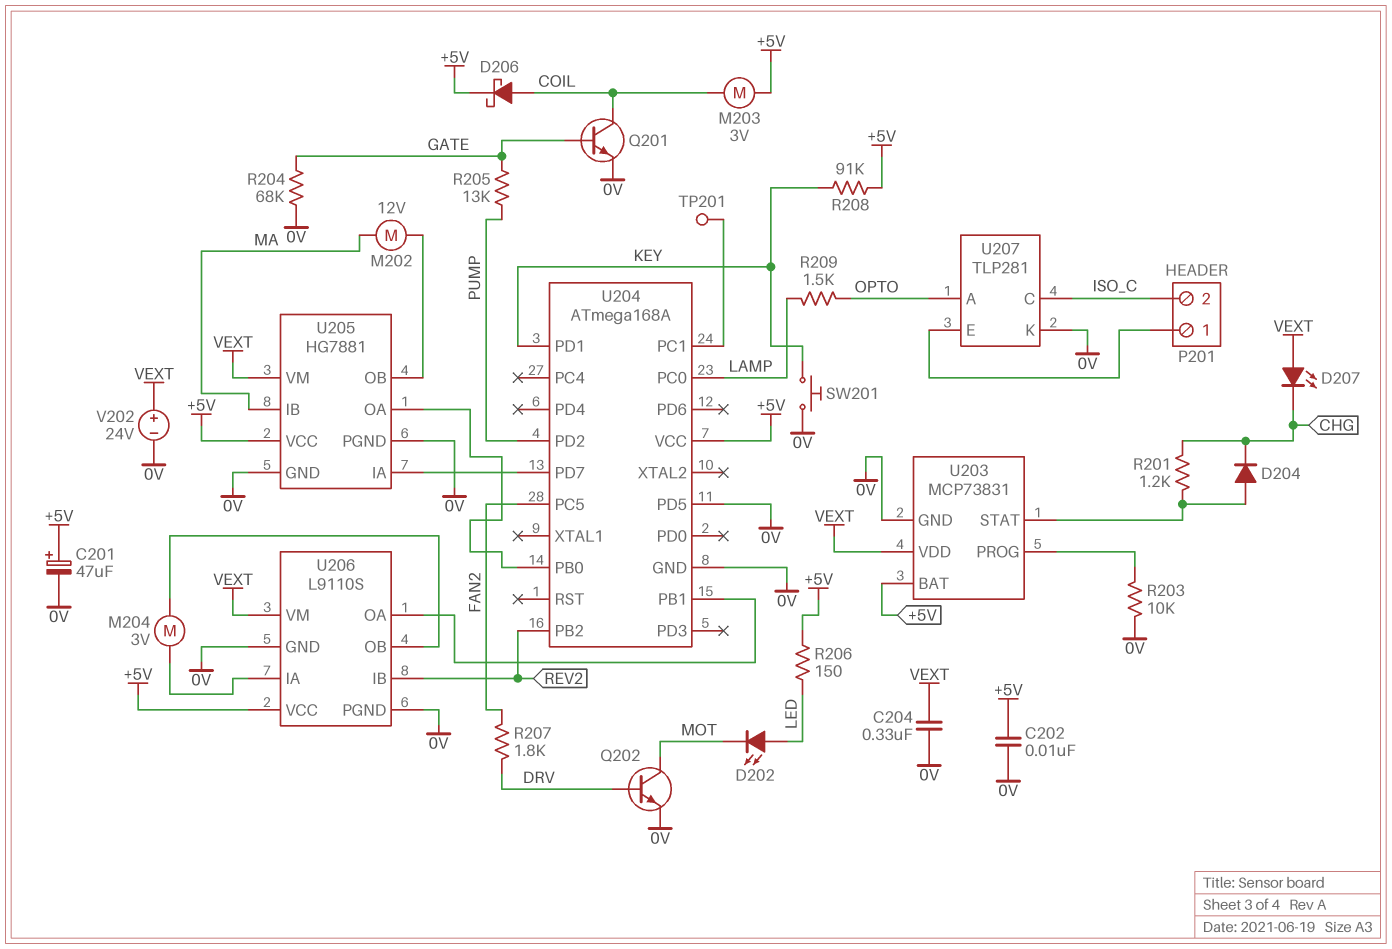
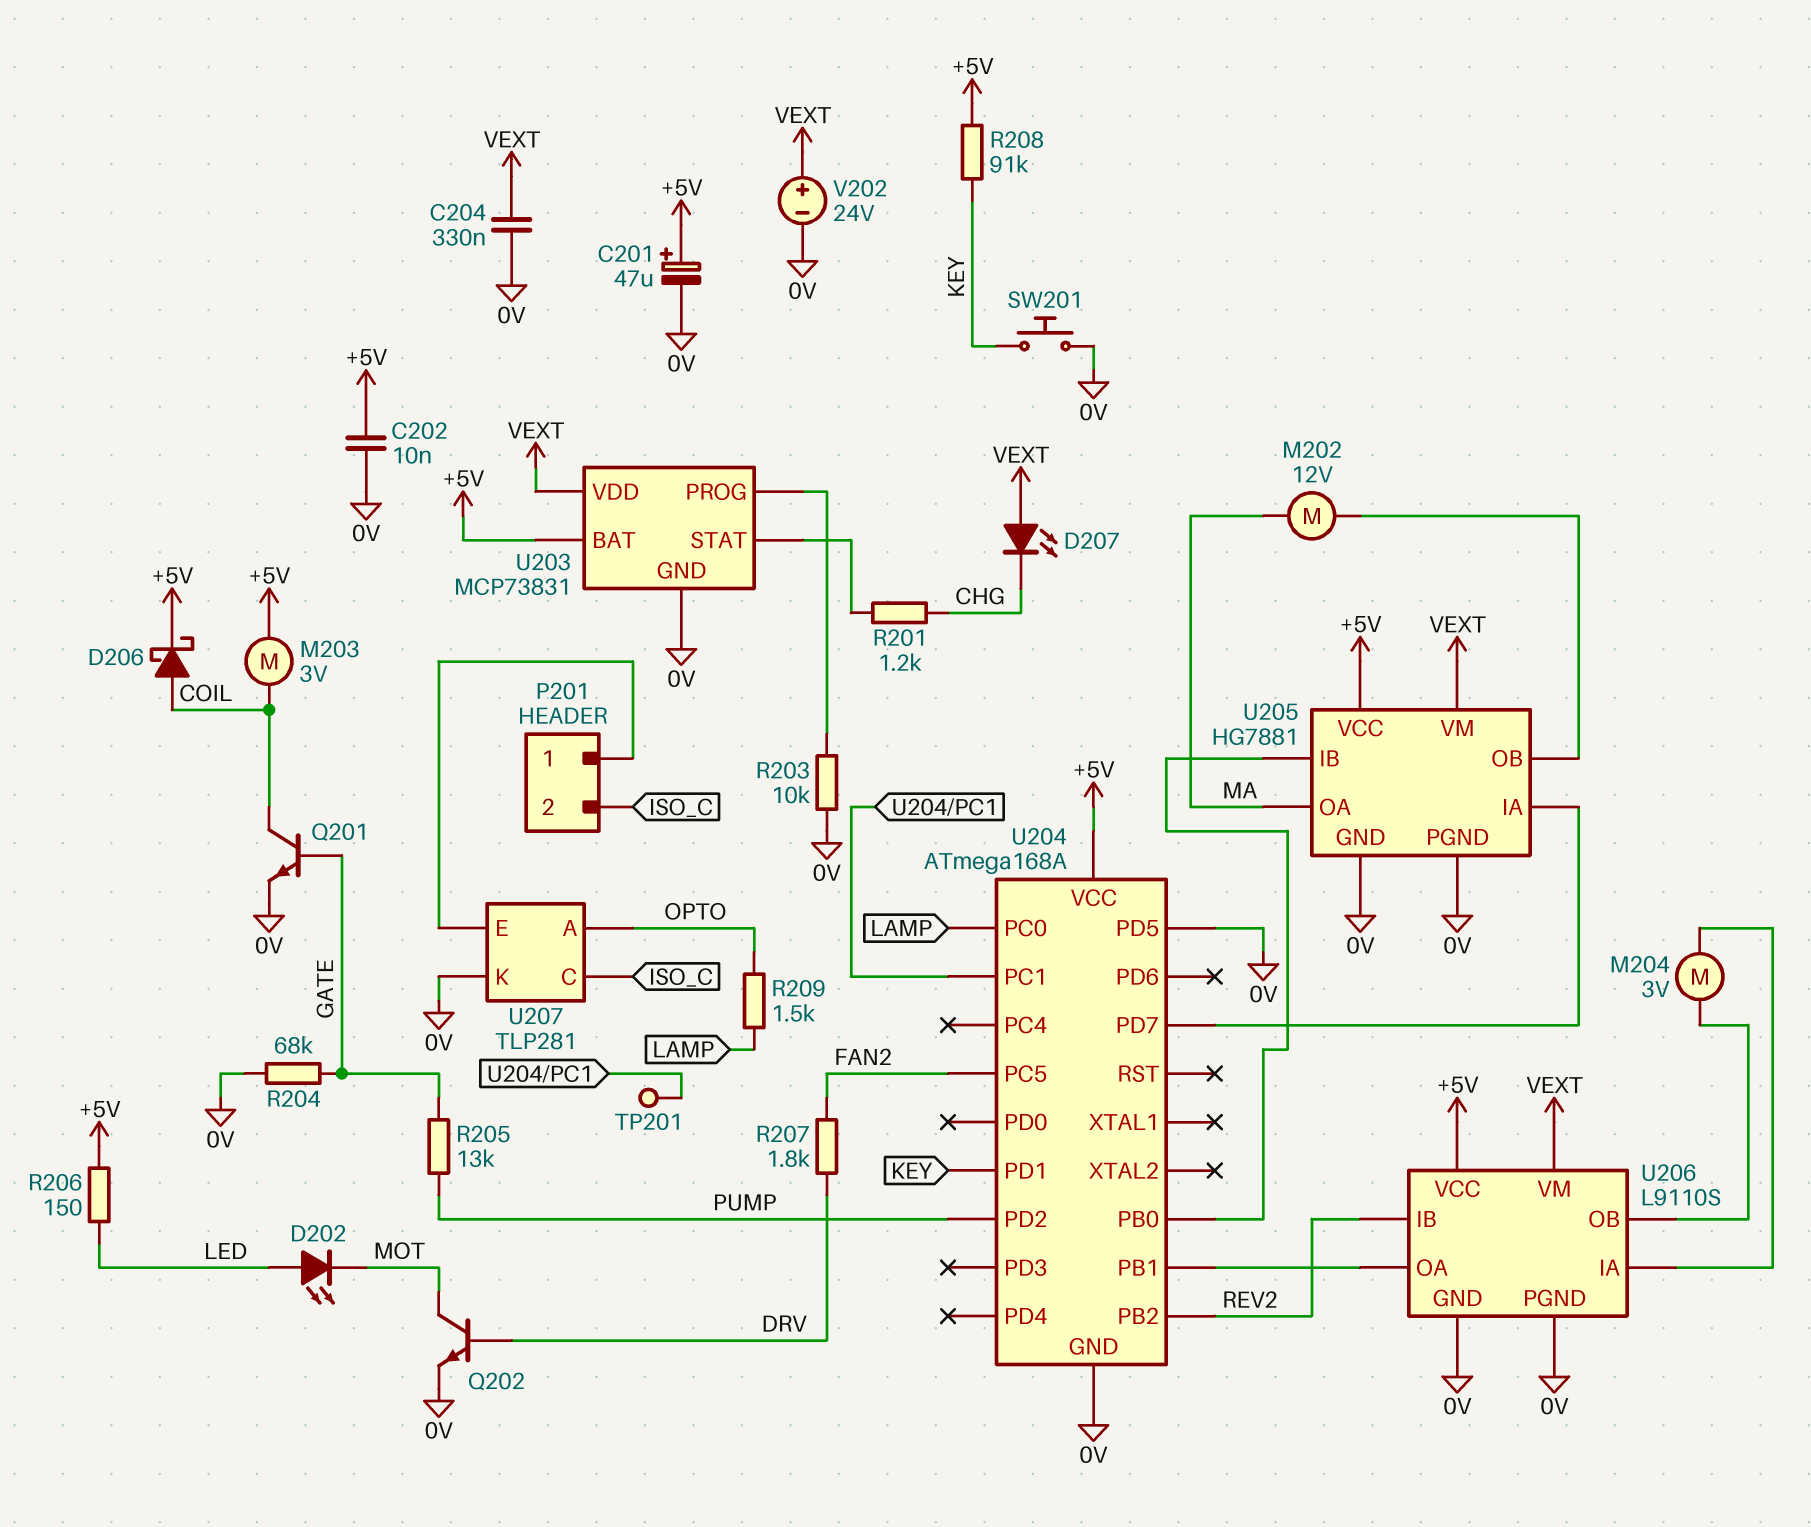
D204: diode (A U203/STAT, K CHG) -> none
U205 pin IB: MA -> U204/PB0
U205 pin OA: U204/PB0 -> MA

